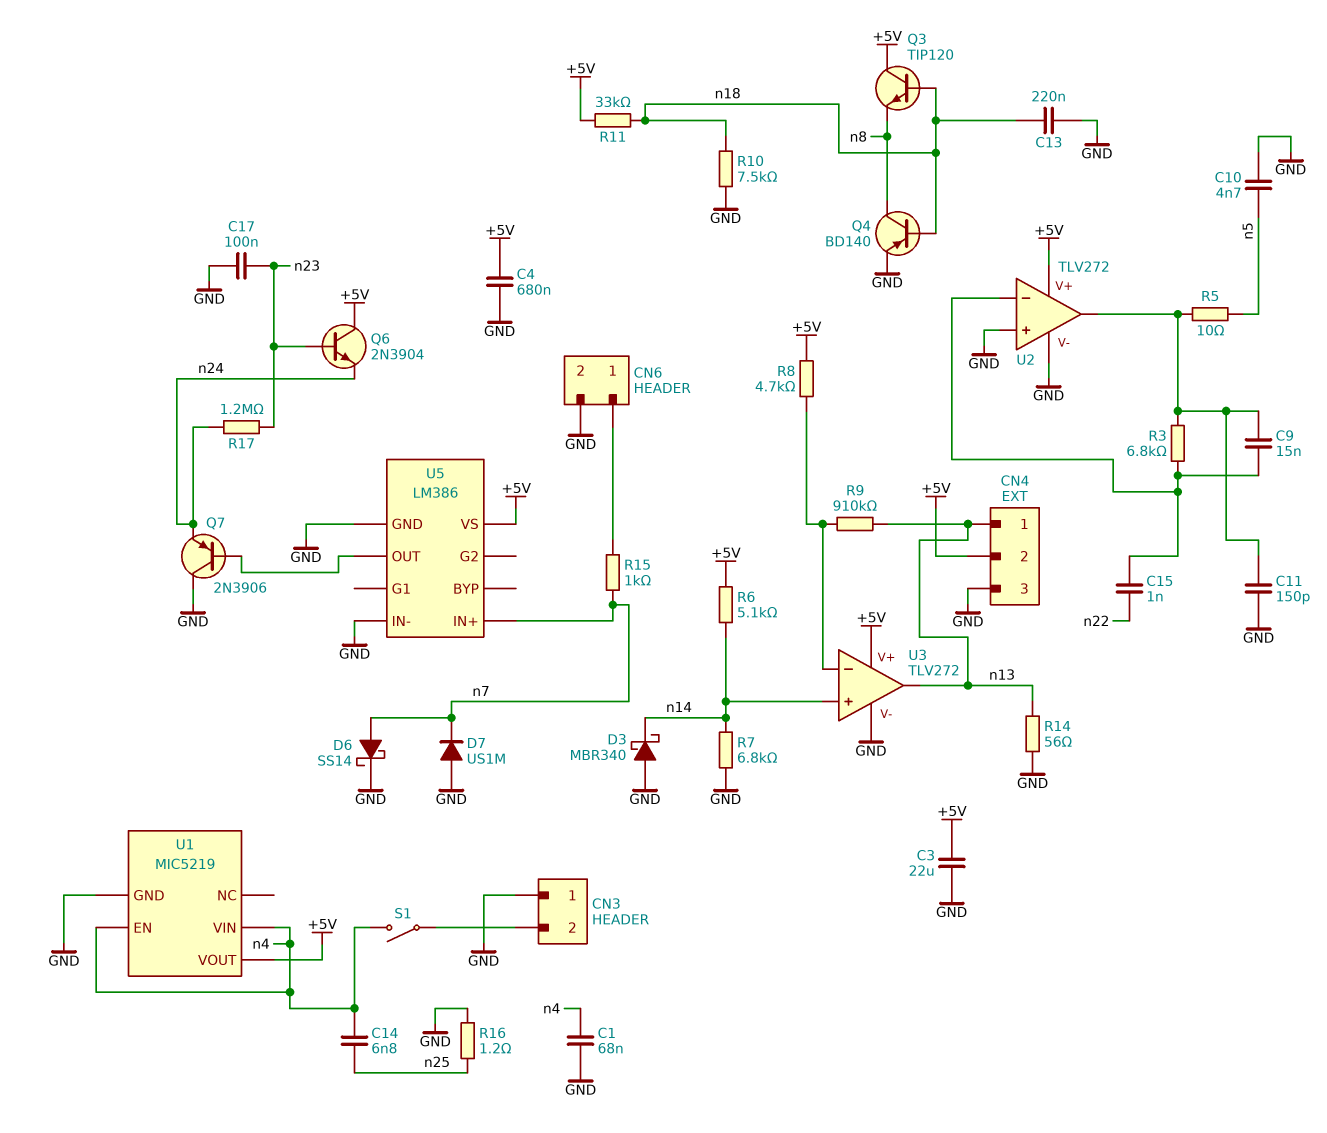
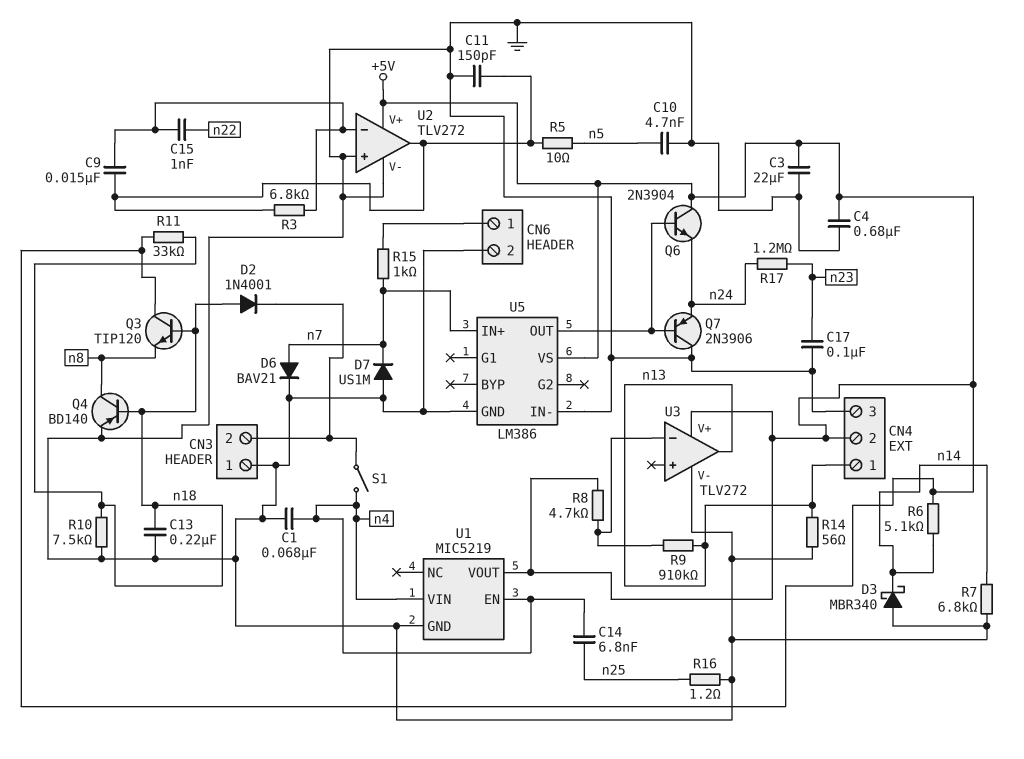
D2: none -> diode 1N4001 (A n18, K CN3/2)
D6: schottky SS14 (A n7, K GND) -> diode BAV21 (A n7, K GND)
Q6: NPN 2N3904 (B n23, C +5V, E n24) -> NPN 2N3904 (B U5/OUT, C +5V, E n24)
U3 pin in+: n14 -> none

